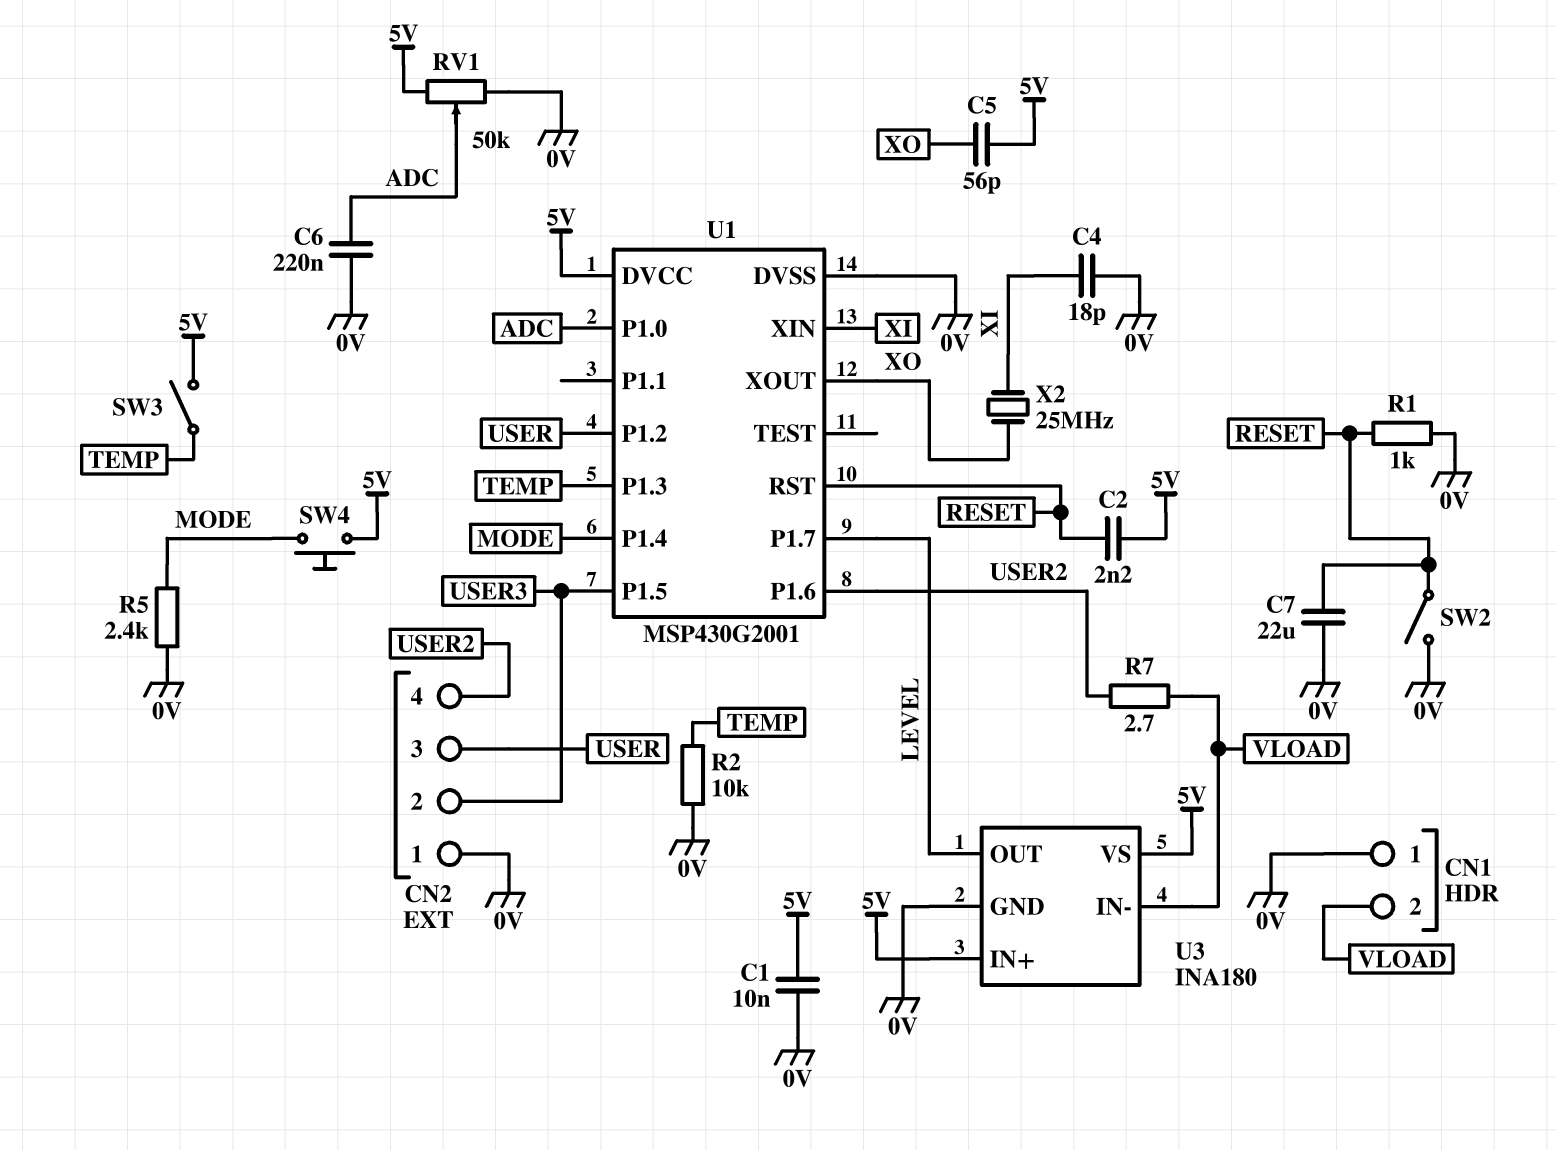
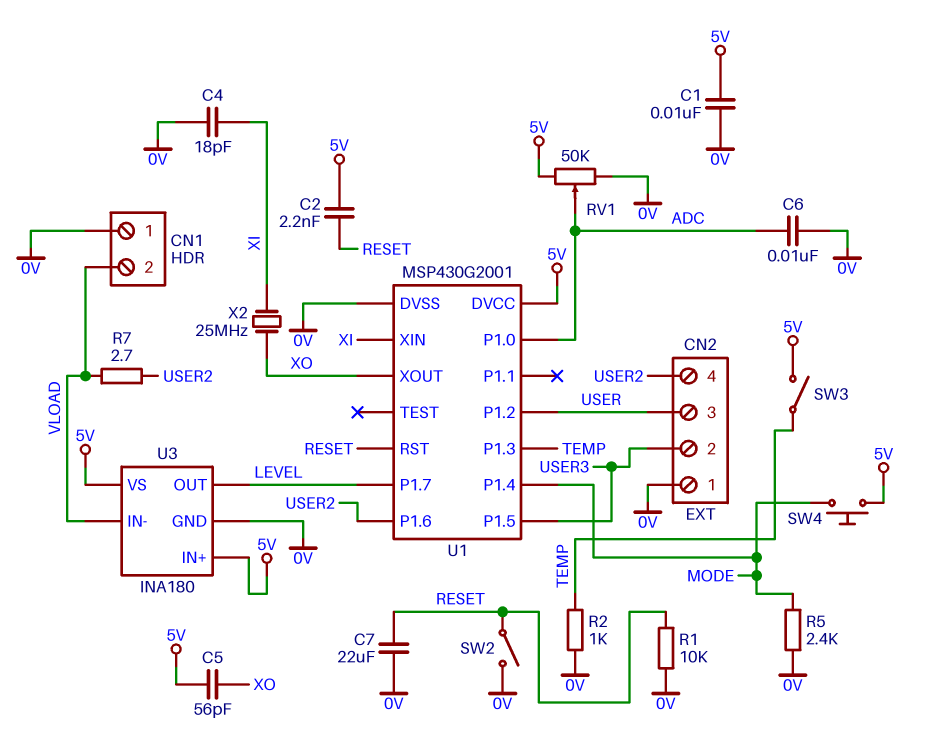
C6: 220nF (0V, ADC) -> 10nF (0V, ADC)
R1: 1k (0V, RESET) -> 10k (0V, RESET)
R2: 10k (0V, TEMP) -> 1k (0V, TEMP)

